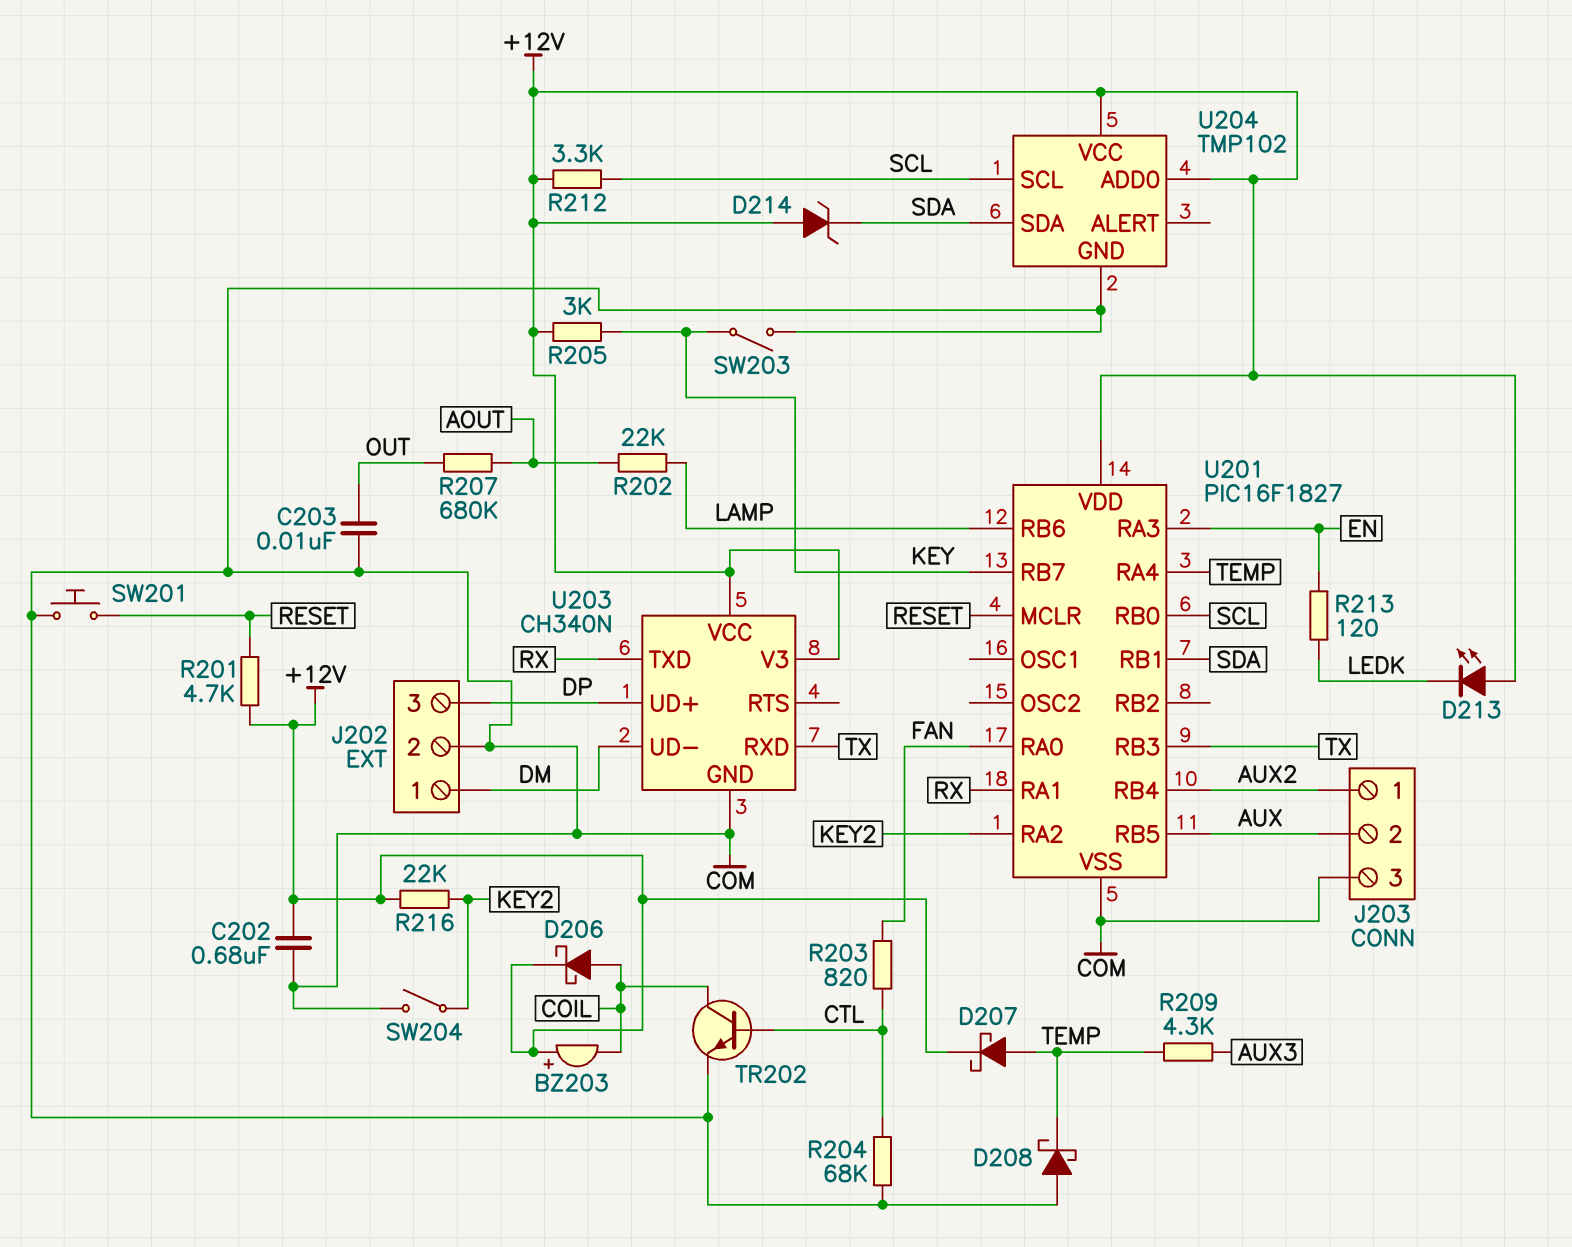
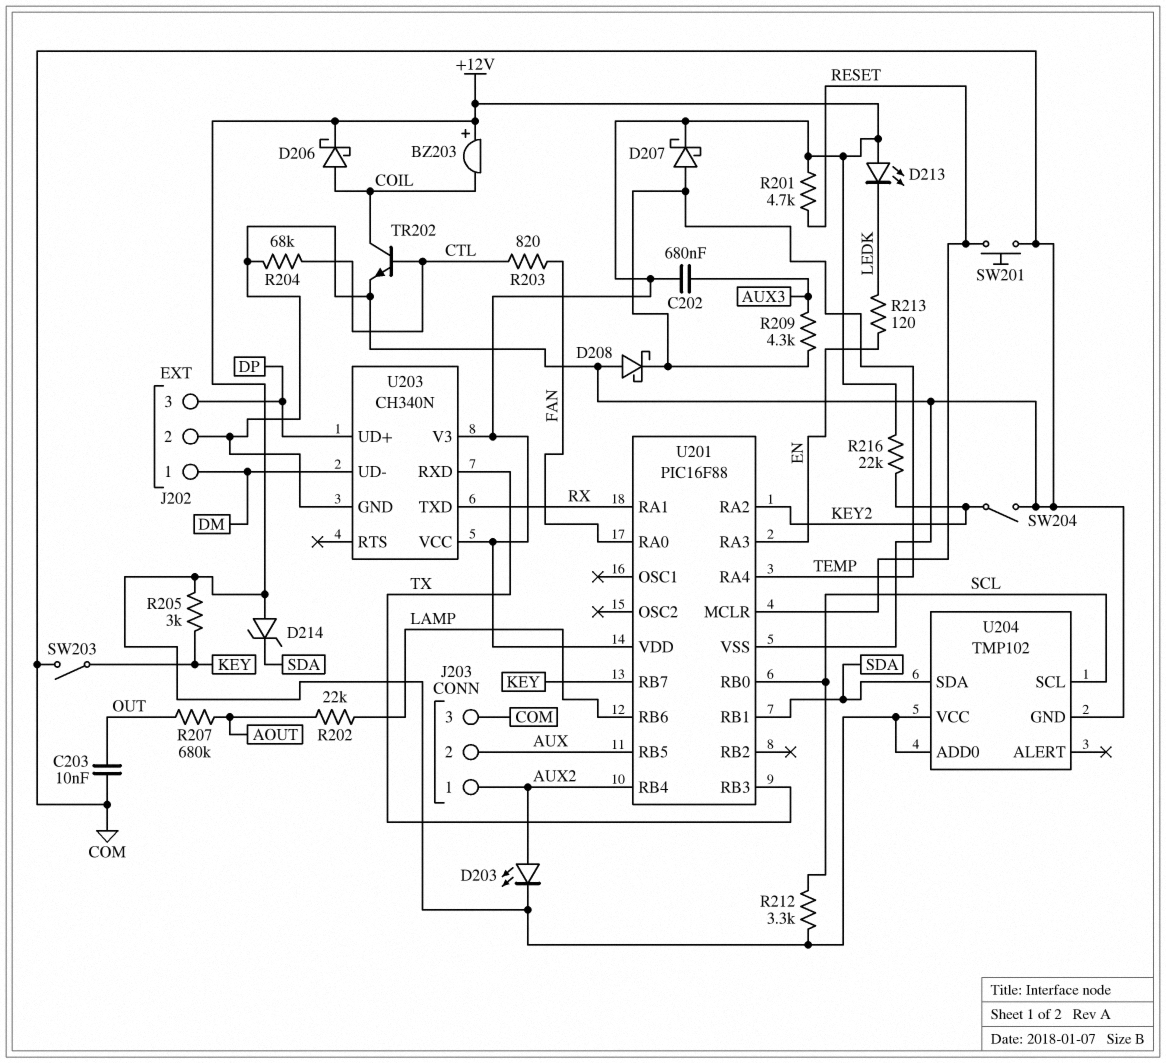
C202: 680nF (+12V, COM) -> 680nF (+12V, AUX3)
D203: none -> LED (A AUX2, K +12V)
U201: PIC16F1827 -> PIC16F88

